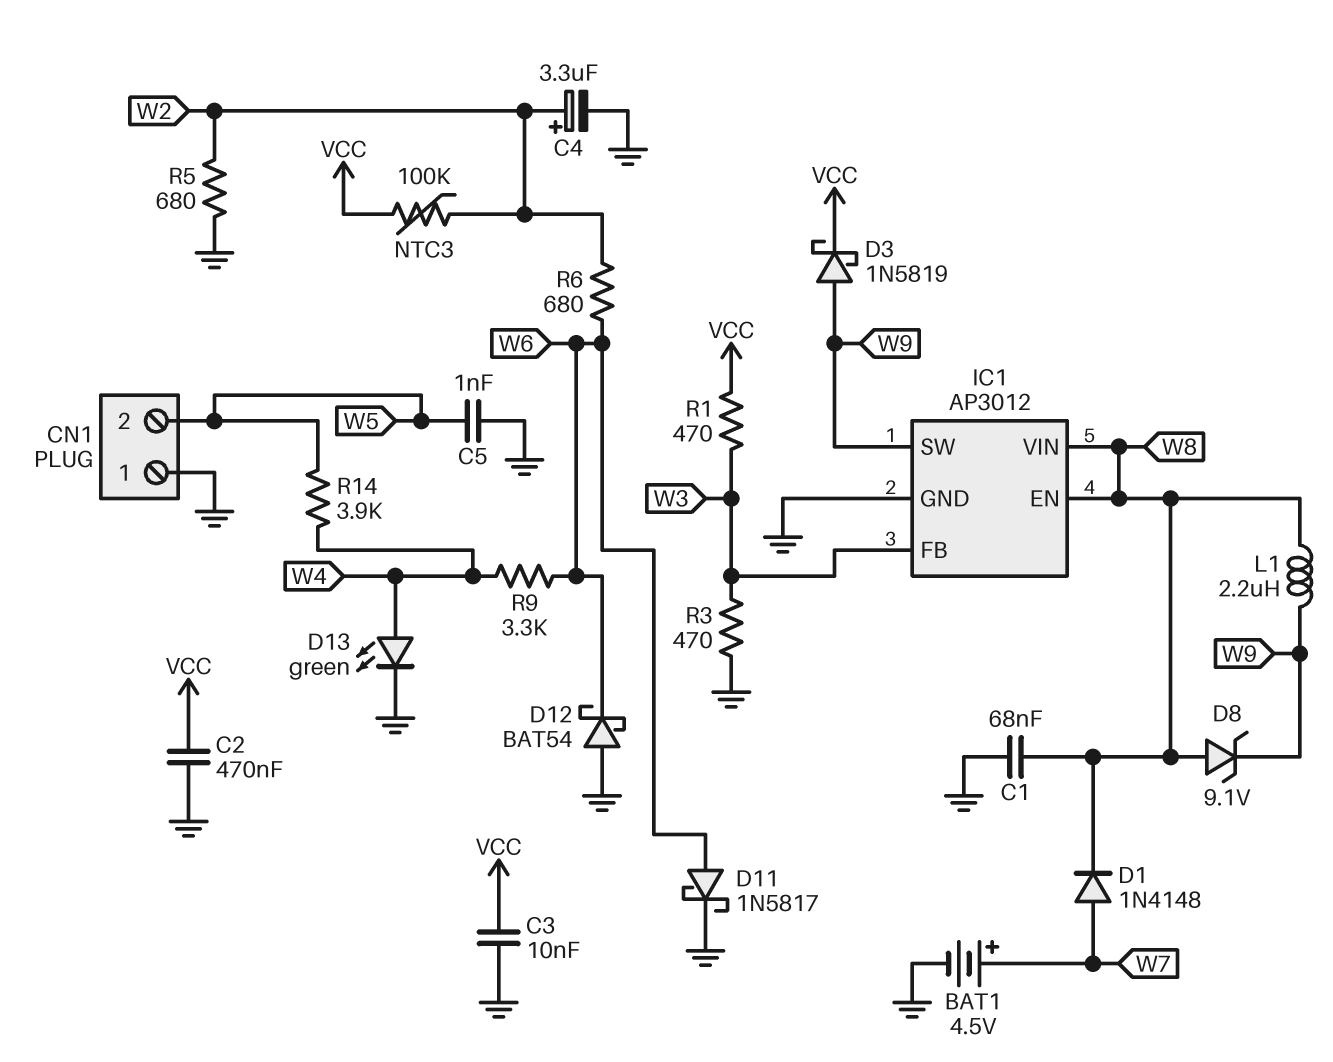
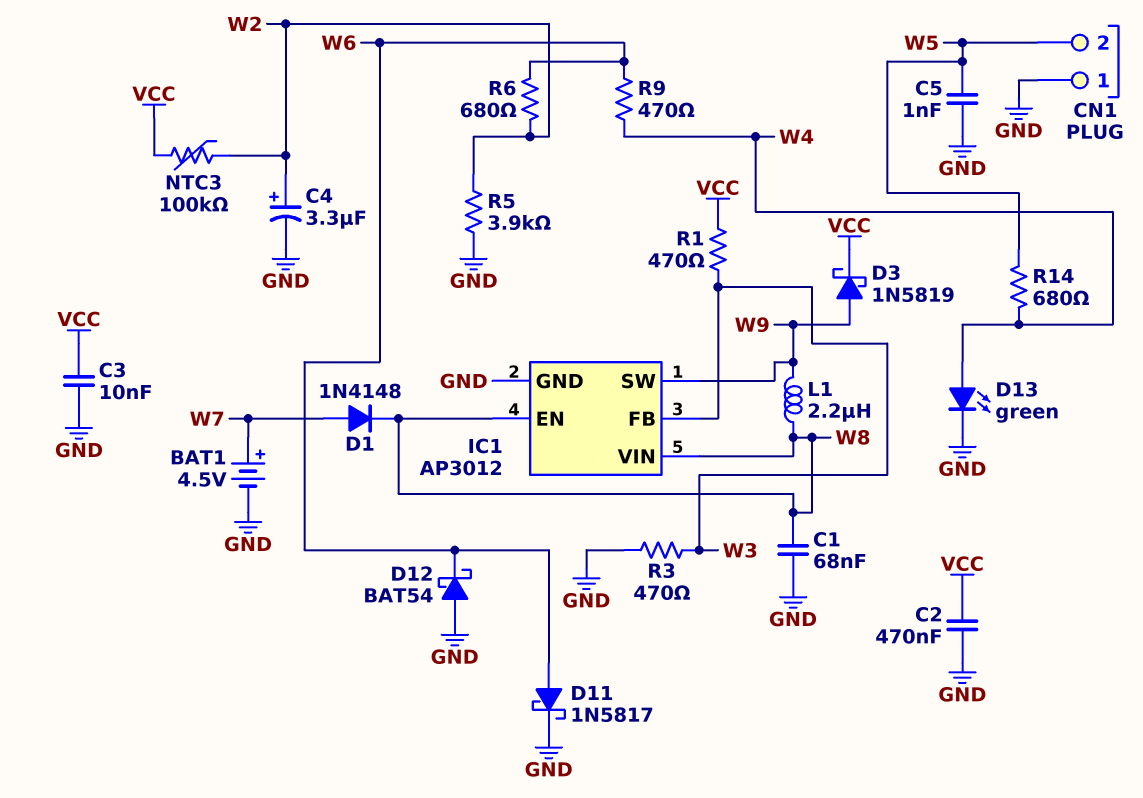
D8: zener 9.1V (A W8, K W9) -> none
R5: 680 (GND, W2) -> 3.9k (GND, W2)
R9: 3.3k (W4, W6) -> 470 (W4, W6)
R14: 3.9k (W4, W5) -> 680 (W4, W5)

